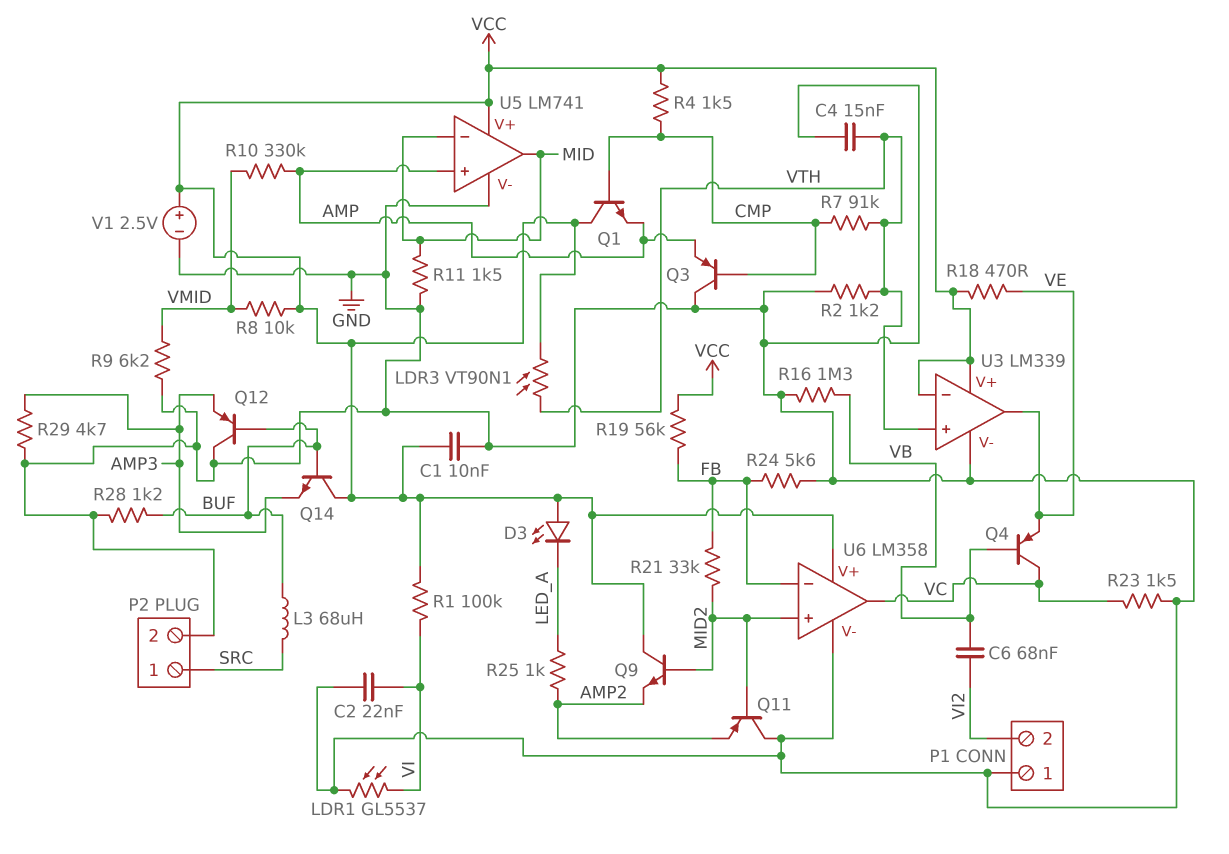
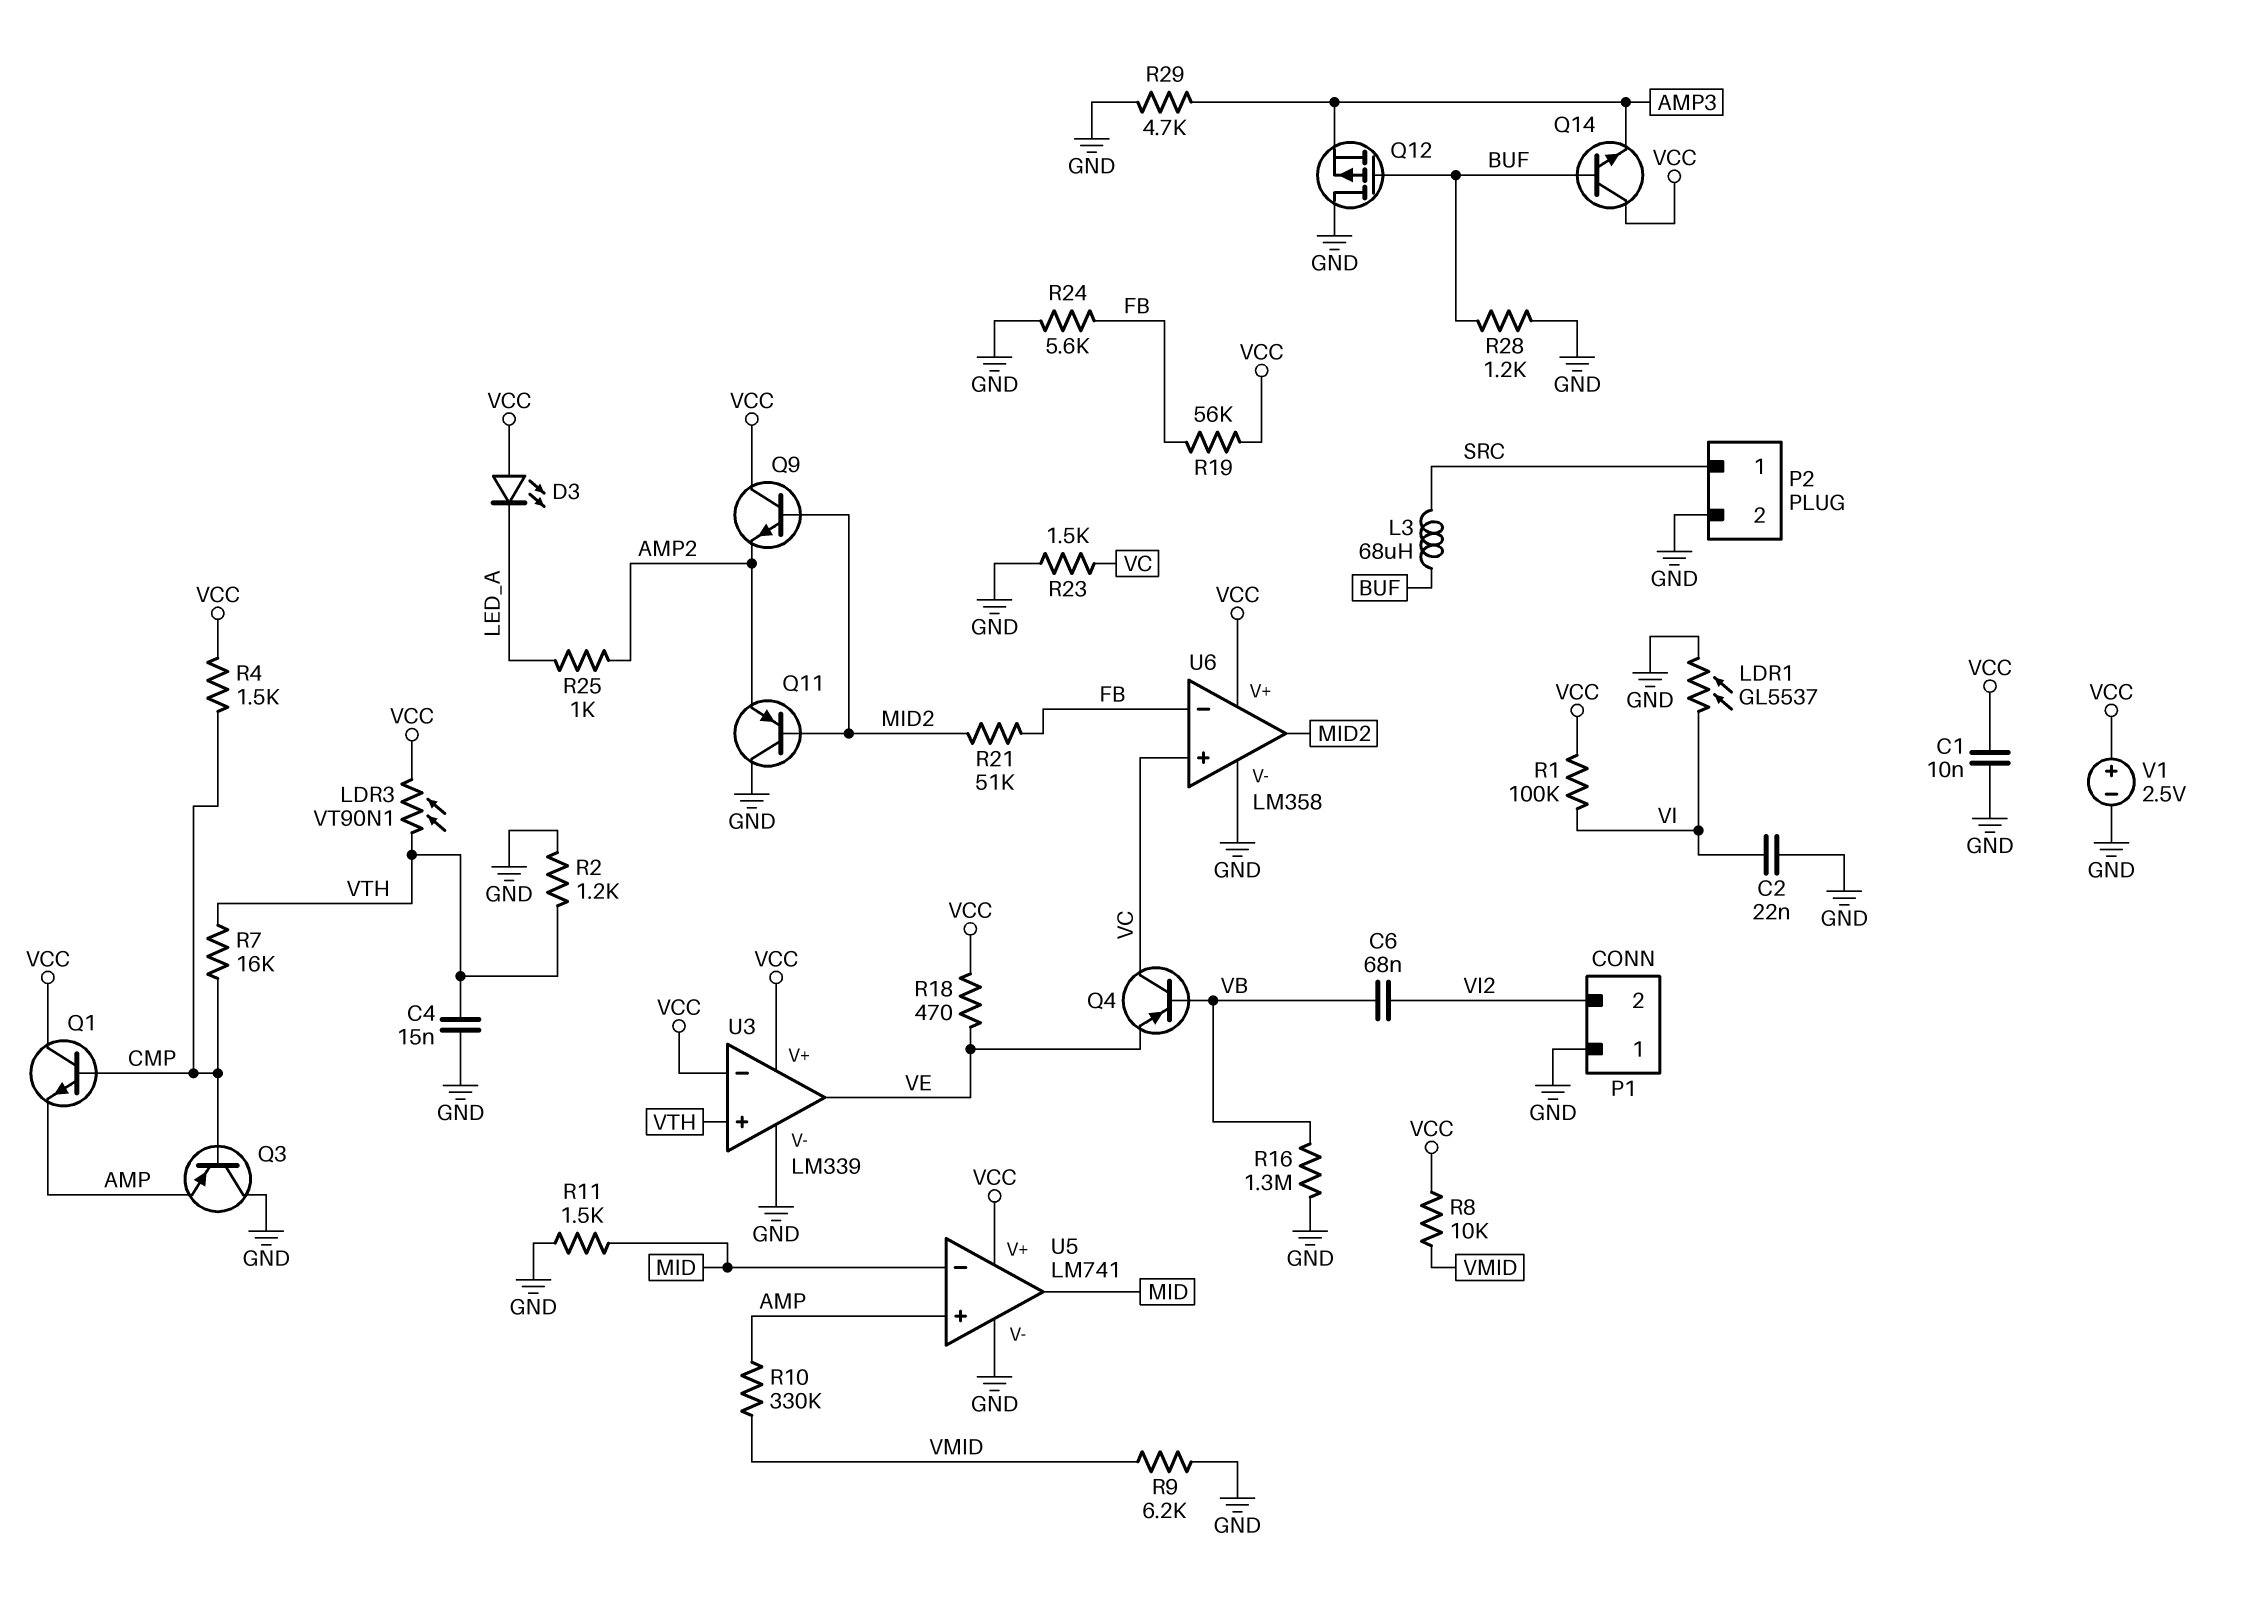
Q12: PNP (B BUF, C GND, E AMP3) -> PMOS (G BUF, D GND, S AMP3)
R7: 91k (CMP, VTH) -> 16k (CMP, VTH)
R21: 33k (FB, MID2) -> 51k (FB, MID2)
U6 pin in+: MID2 -> VC
U6 pin out: VC -> MID2

